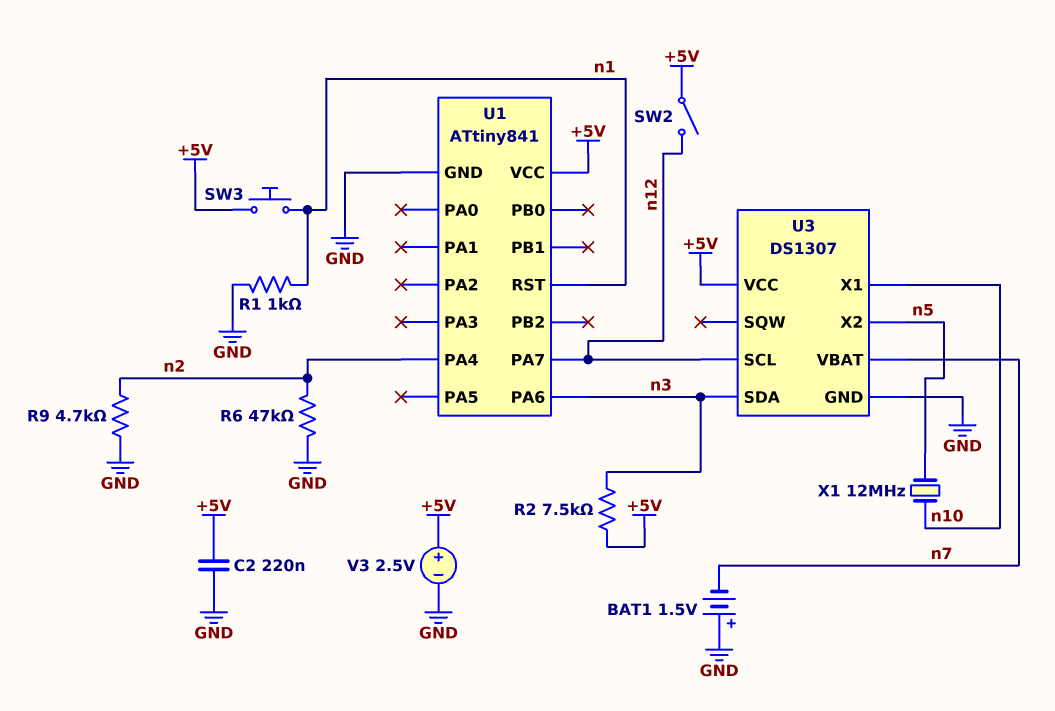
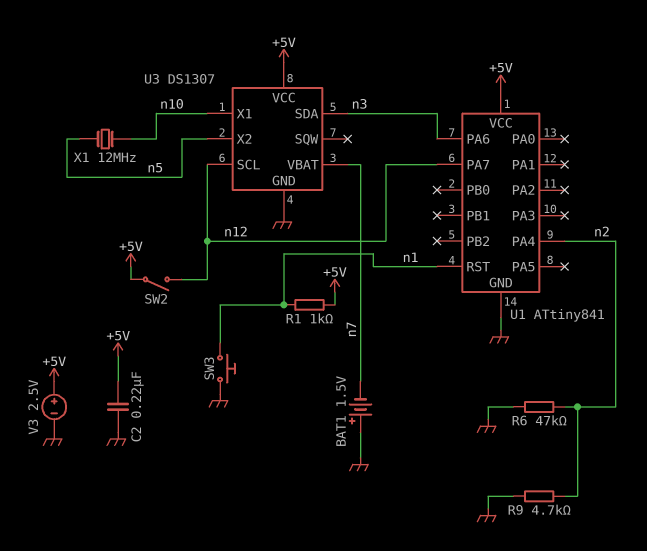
R1: 1k (GND, n1) -> 1k (+5V, n1)
R2: 7.5k (+5V, n3) -> none
SW3: button (+5V, n1) -> button (GND, n1)

